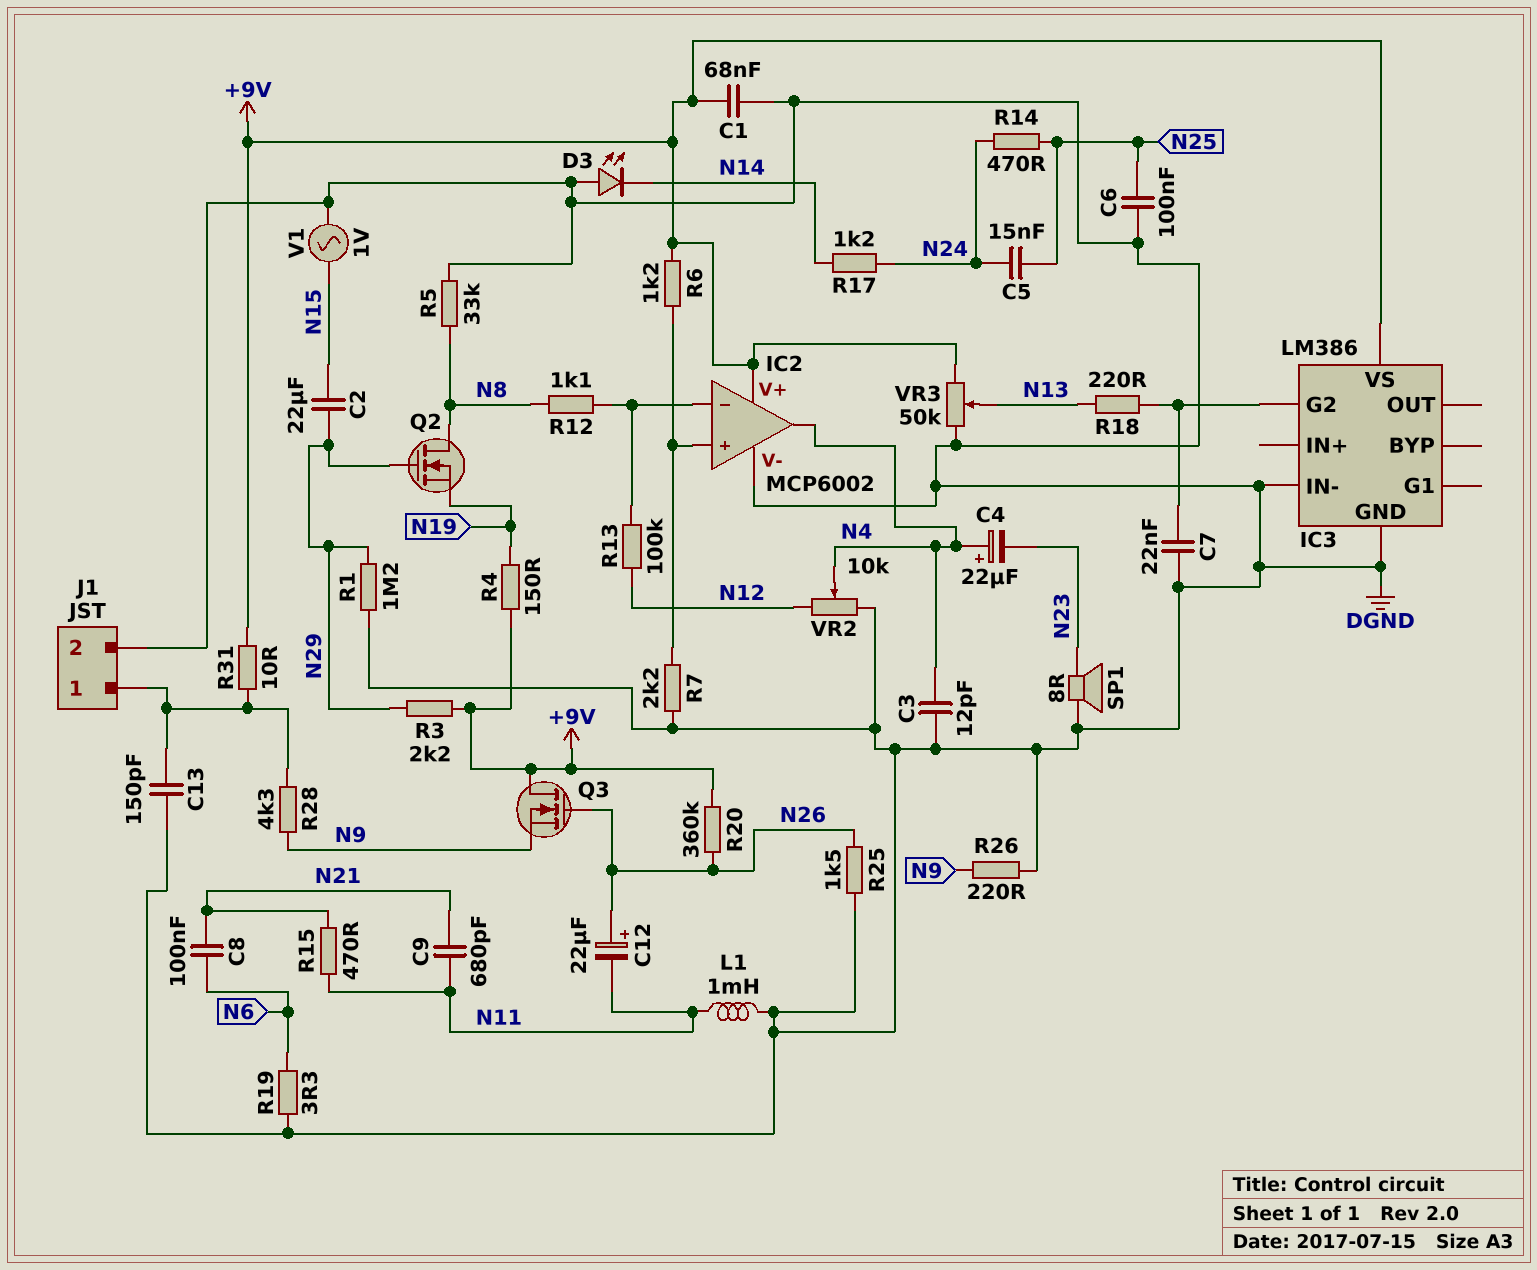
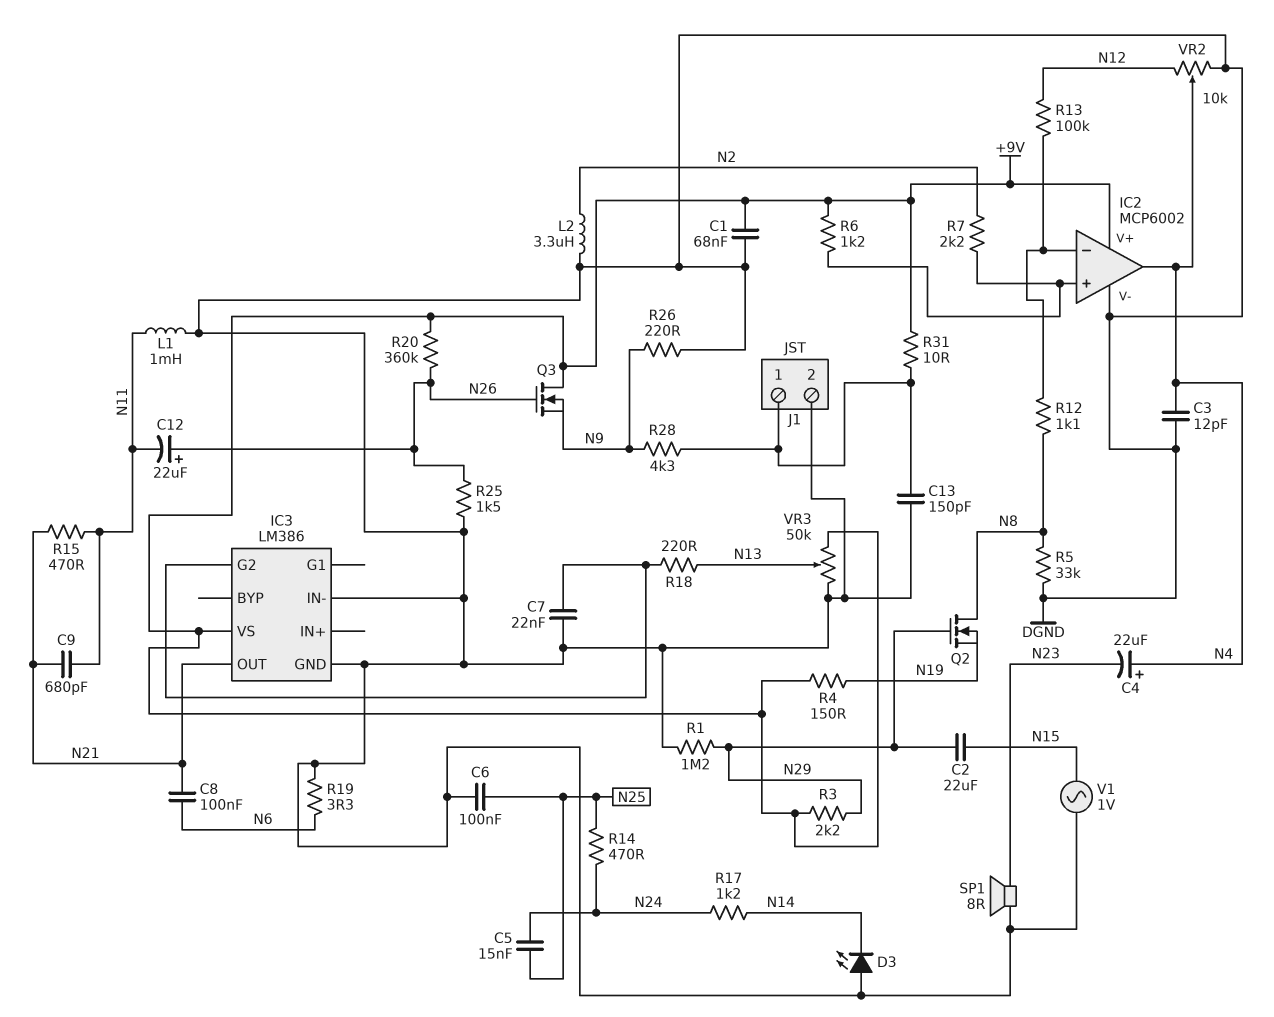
IC3 pin OUT: none -> N21
L2: none -> 3.3uH (DGND, N2)
R7: 2.2k (DGND, IC2/in+) -> 2.2k (IC2/in+, N2)

